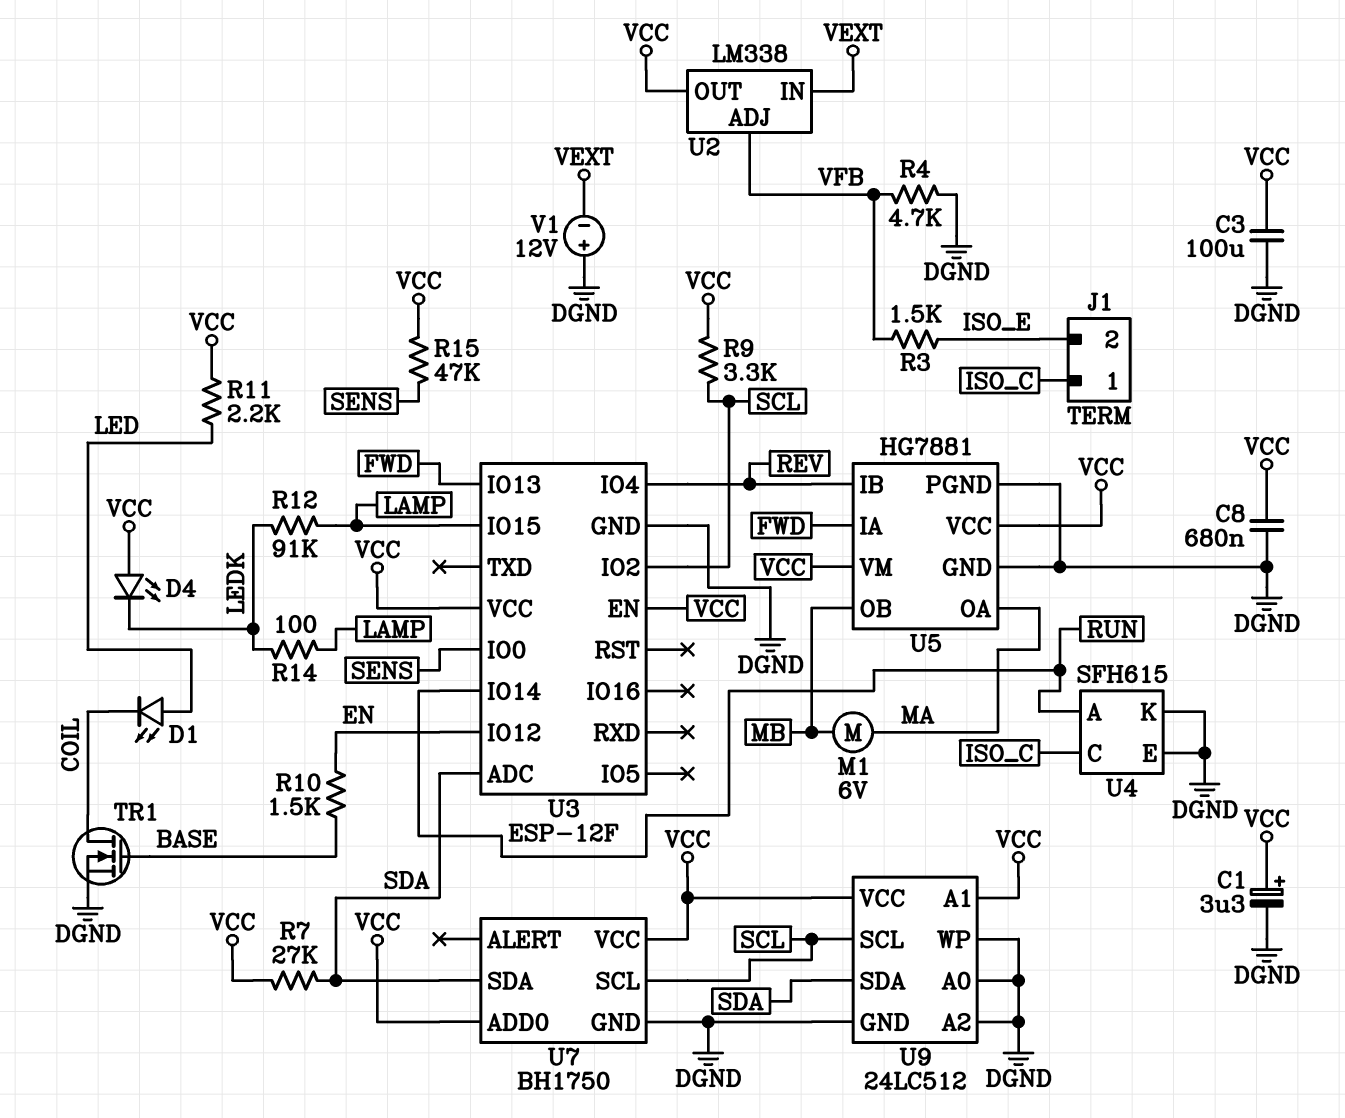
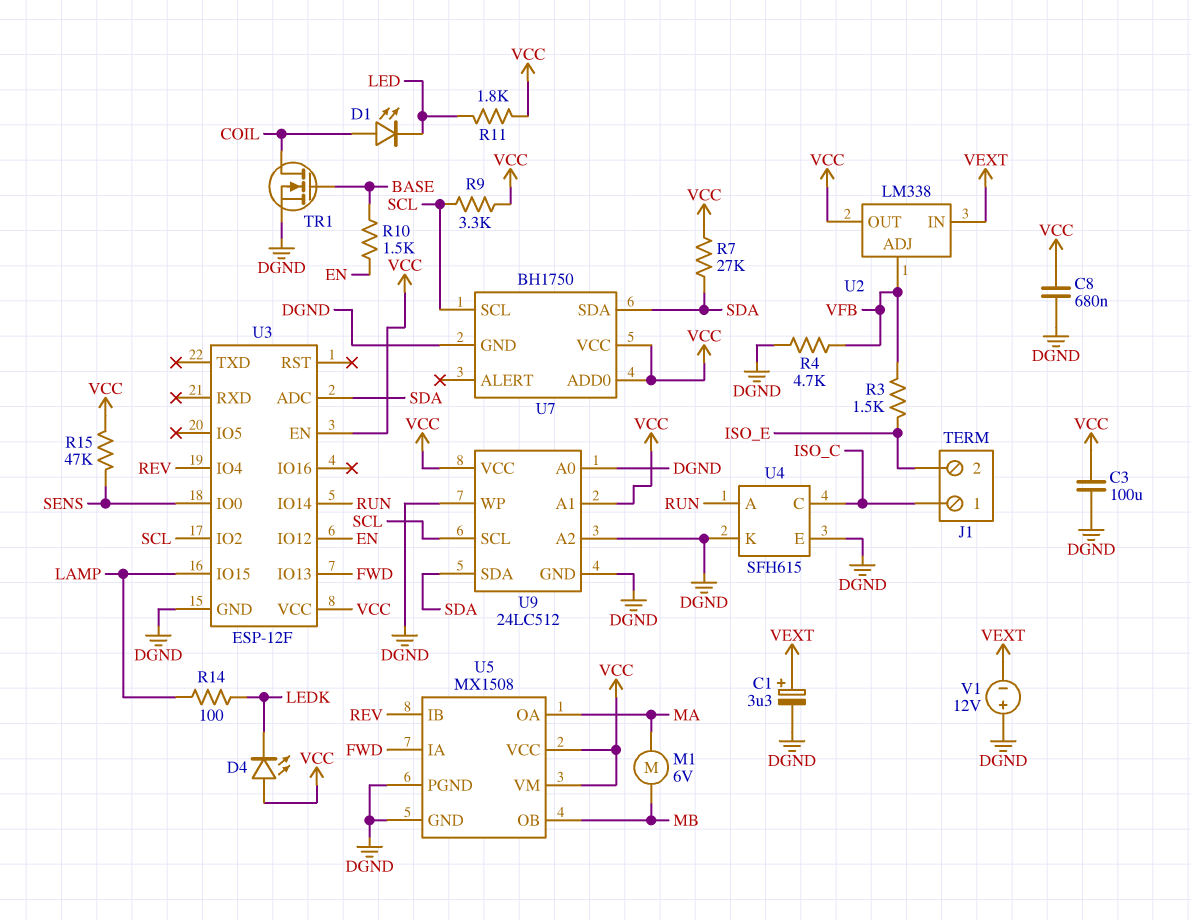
C1: 3.3uF (plus VCC, minus DGND) -> 3.3uF (plus VEXT, minus DGND)
D1: LED (A LED, K COIL) -> LED (A COIL, K LED)
R11: 2.2k (LED, VCC) -> 1.8k (LED, VCC)
R12: 91k (LAMP, LEDK) -> none
U5: HG7881 -> MX1508

